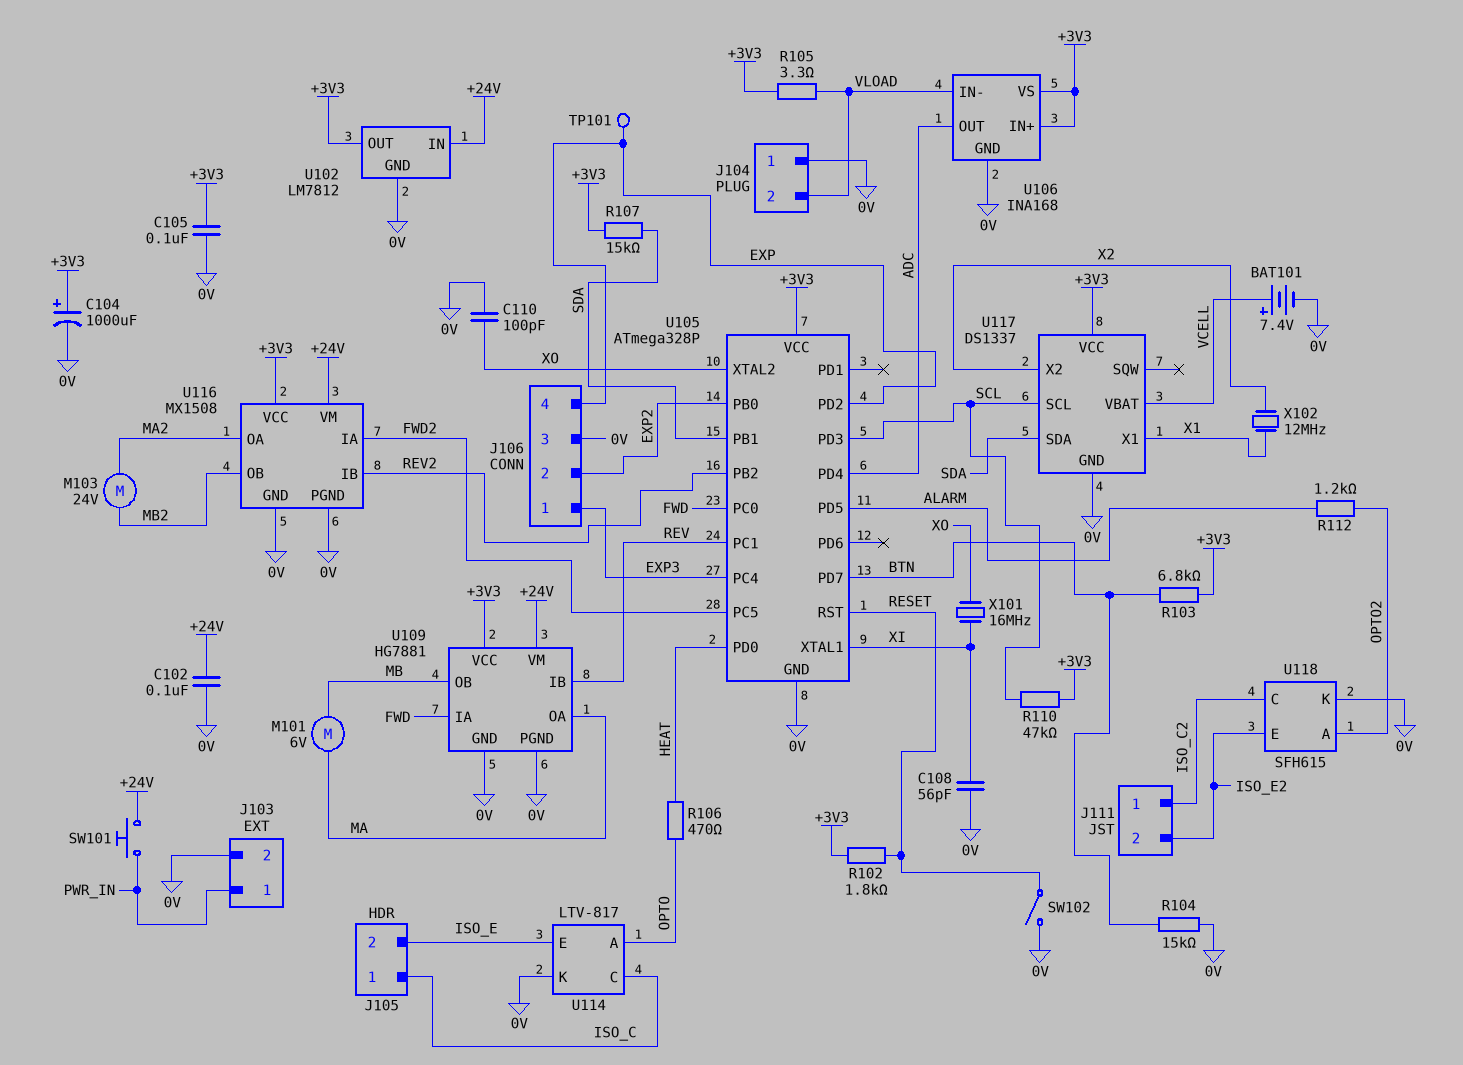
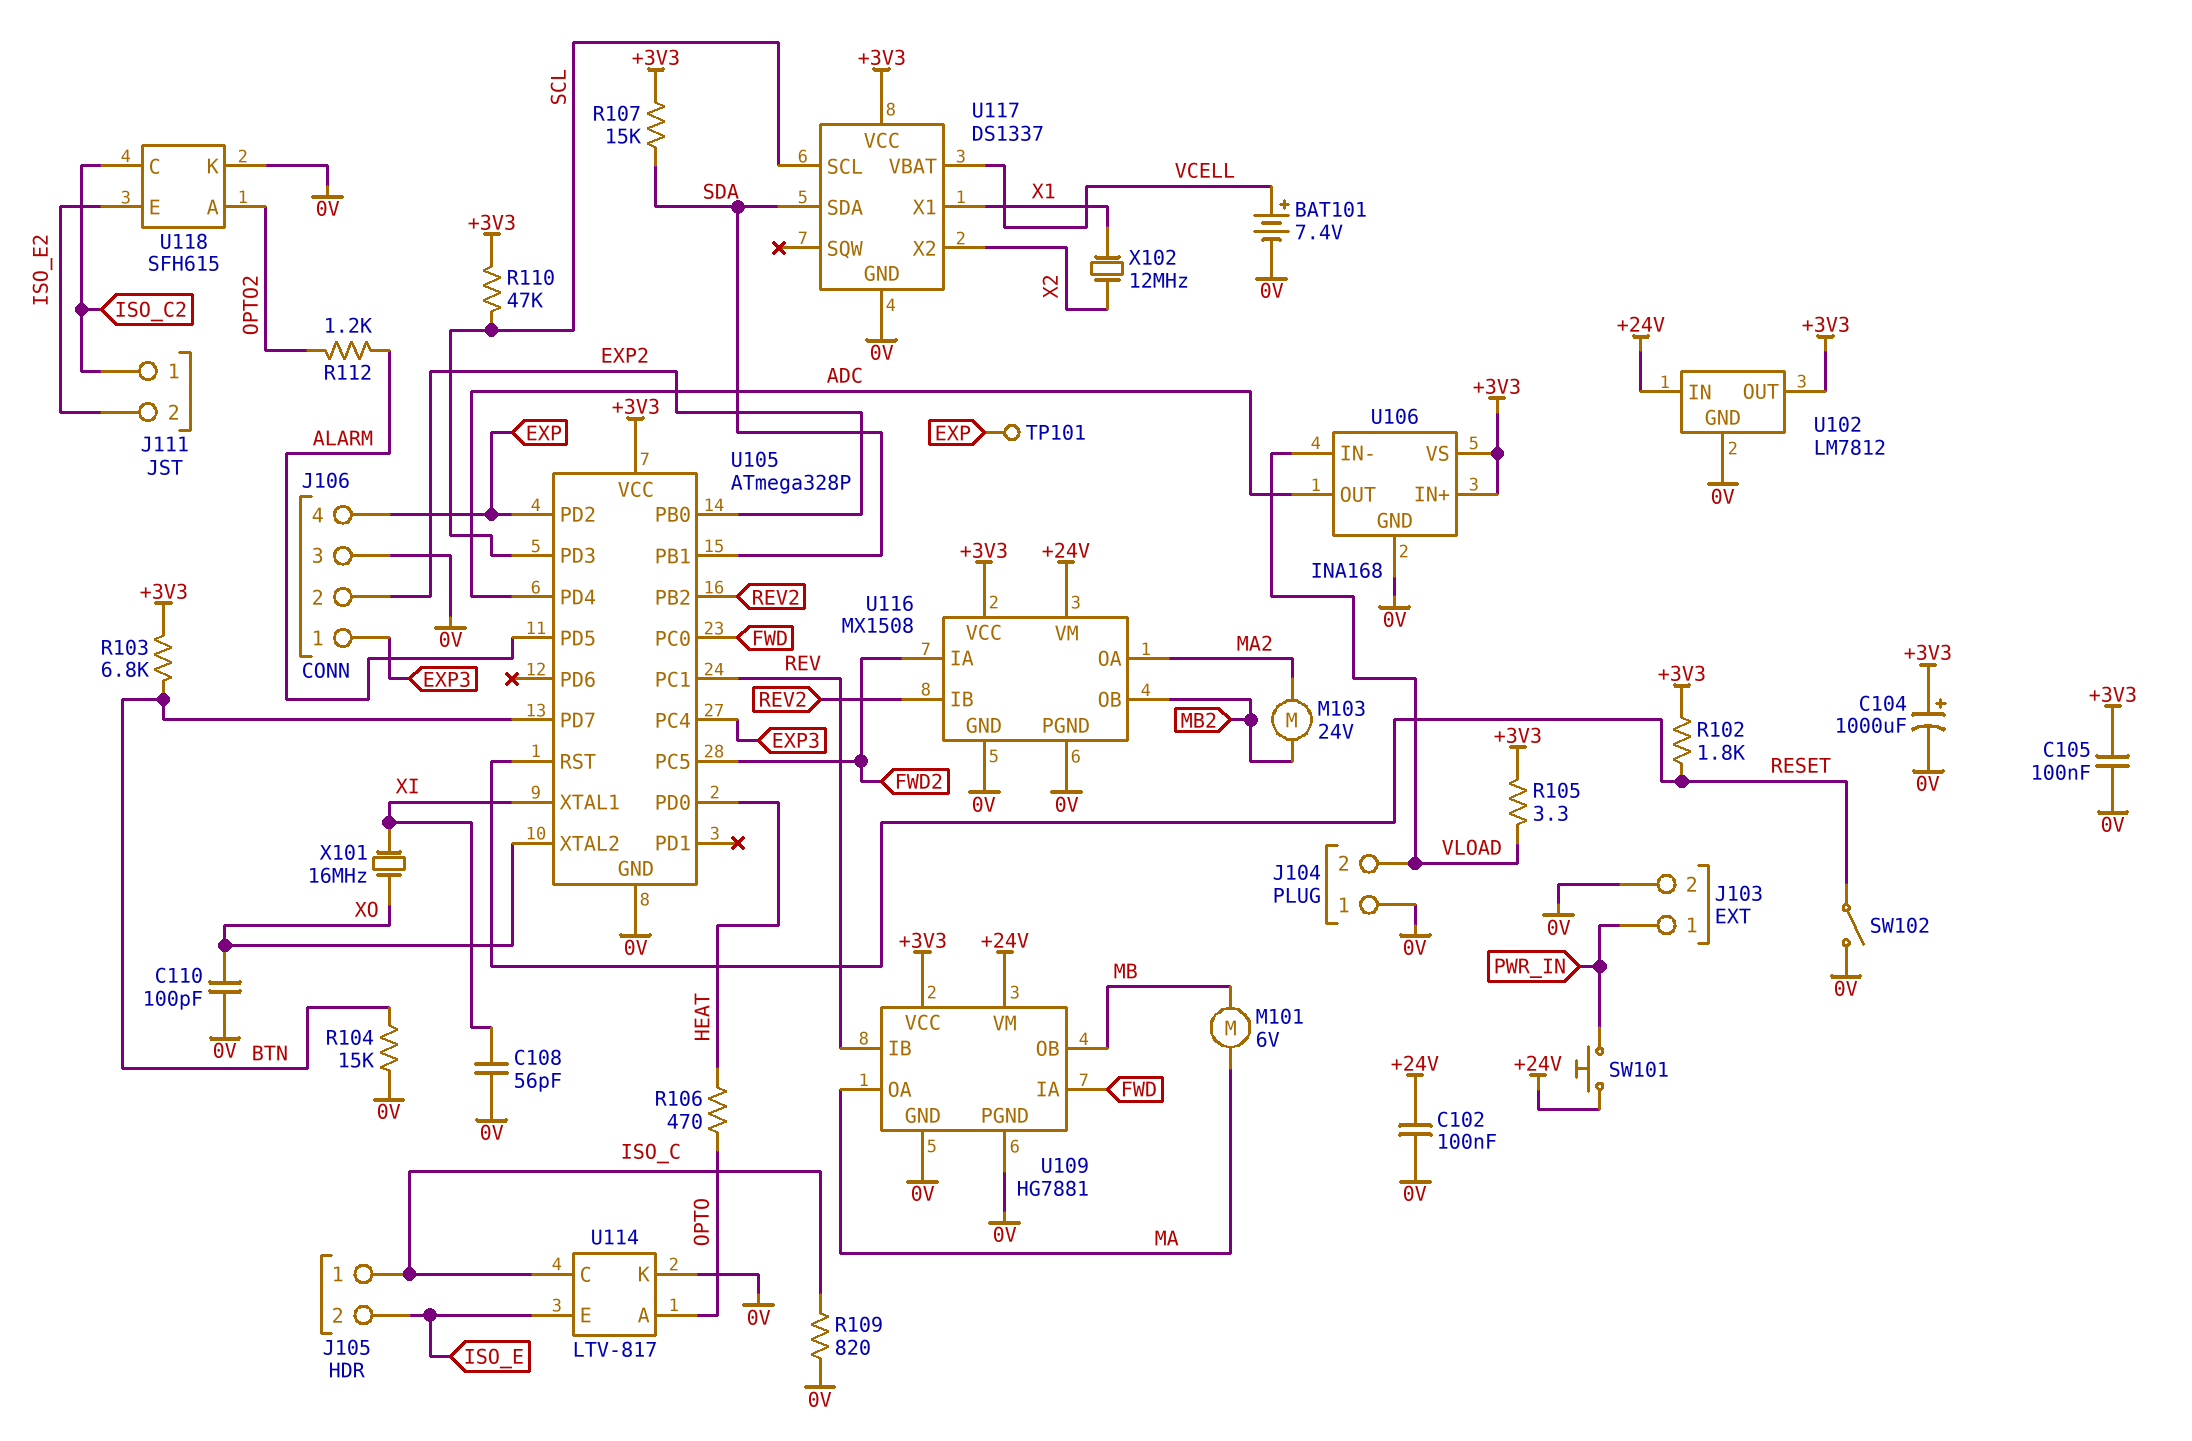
R109: none -> 820 (0V, ISO_C)

